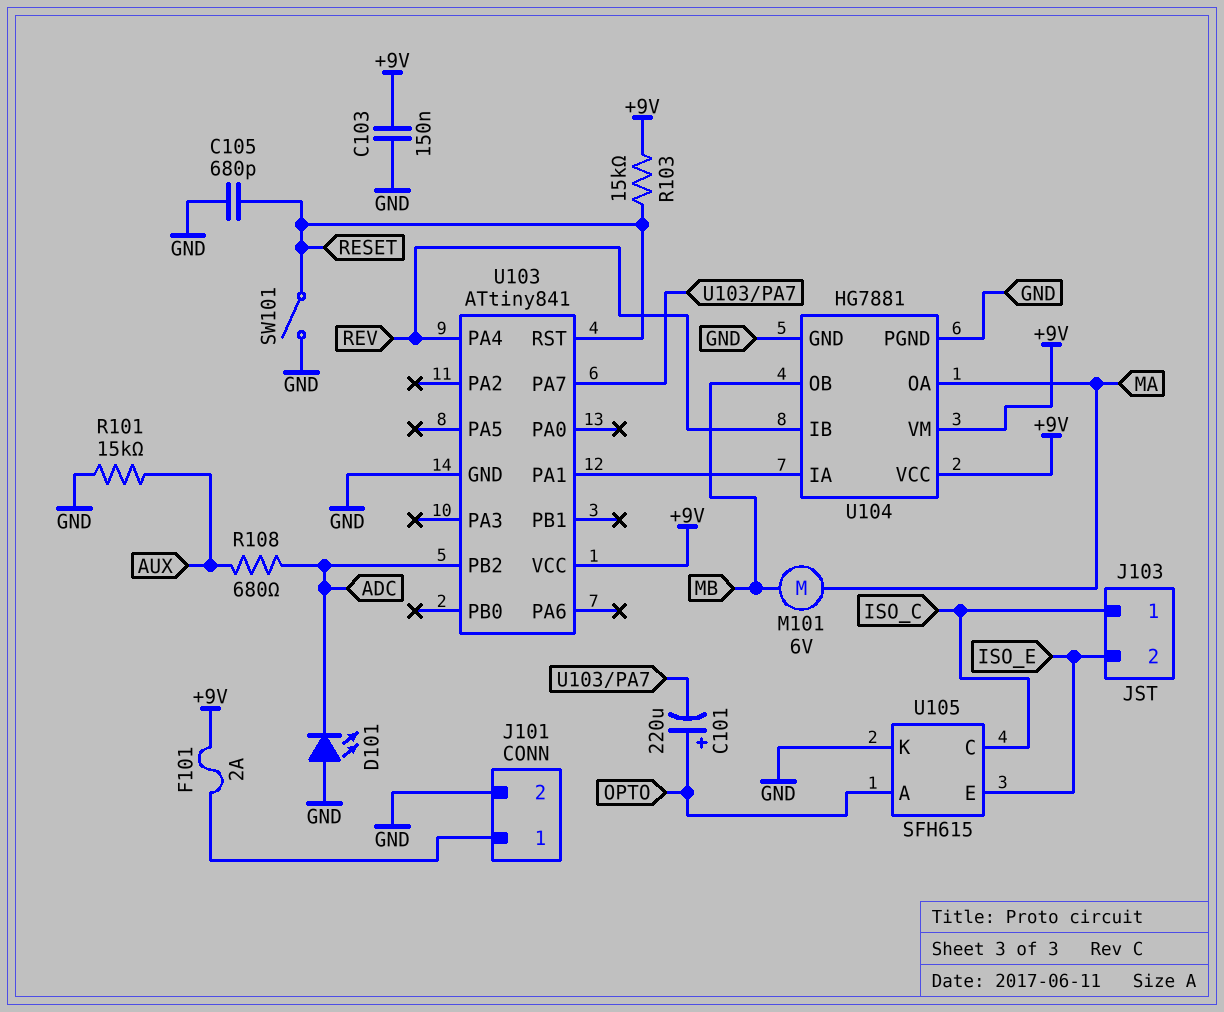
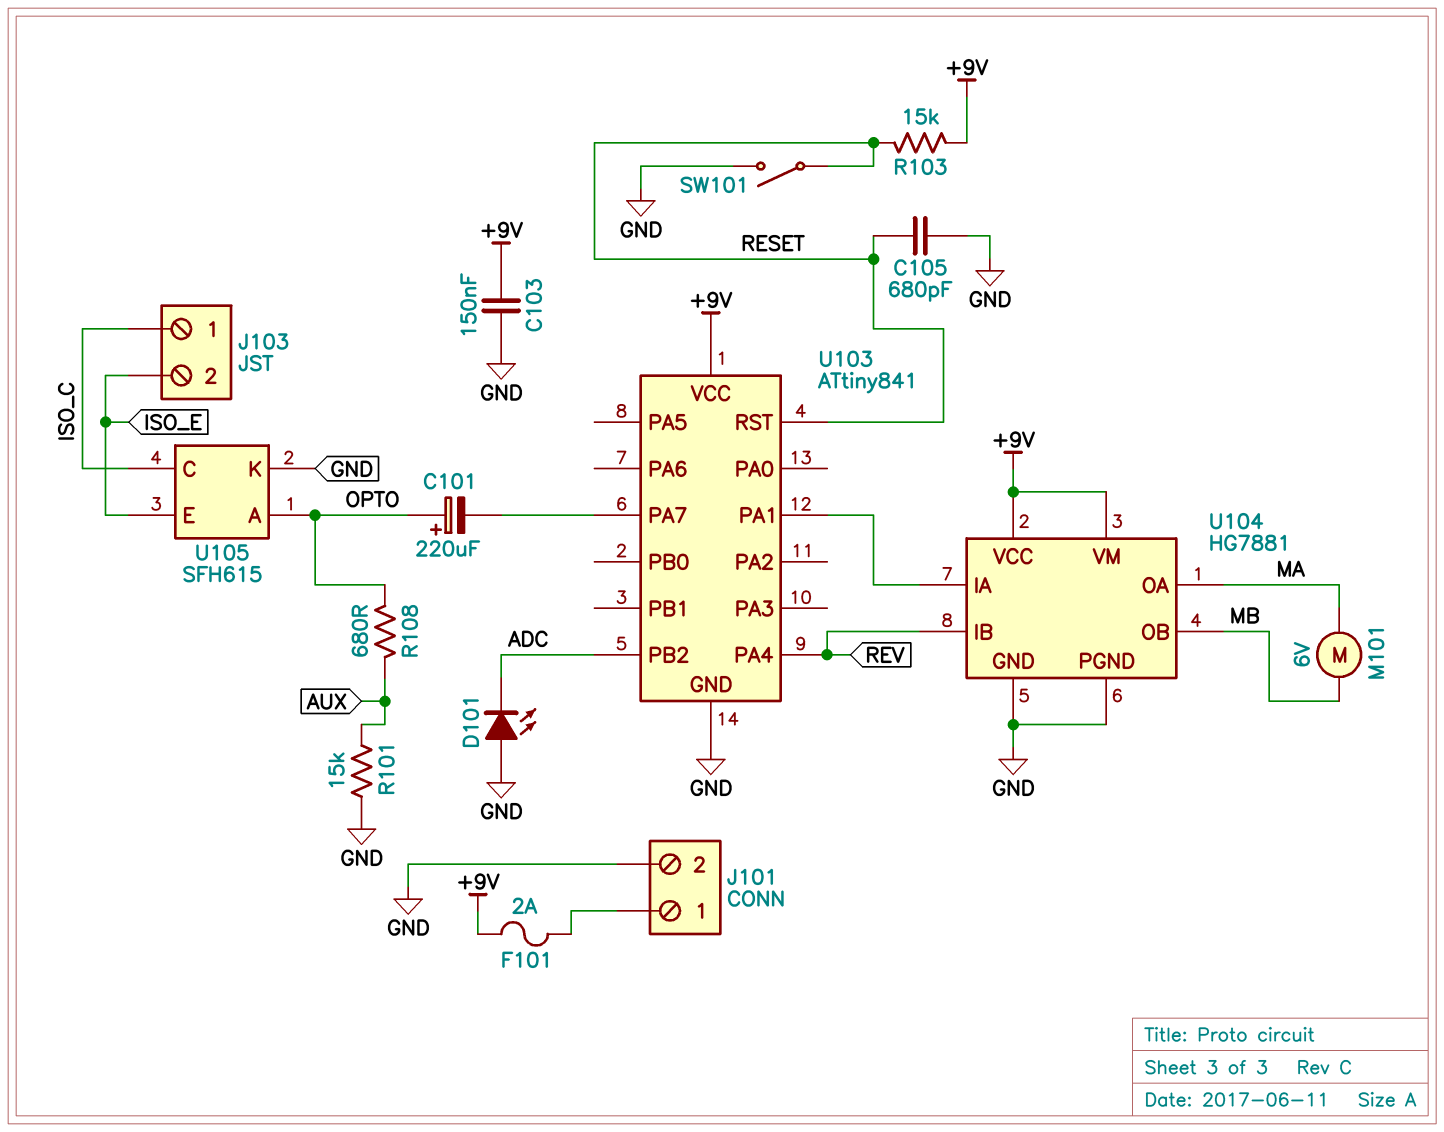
R108: 680 (ADC, AUX) -> 680 (AUX, OPTO)

